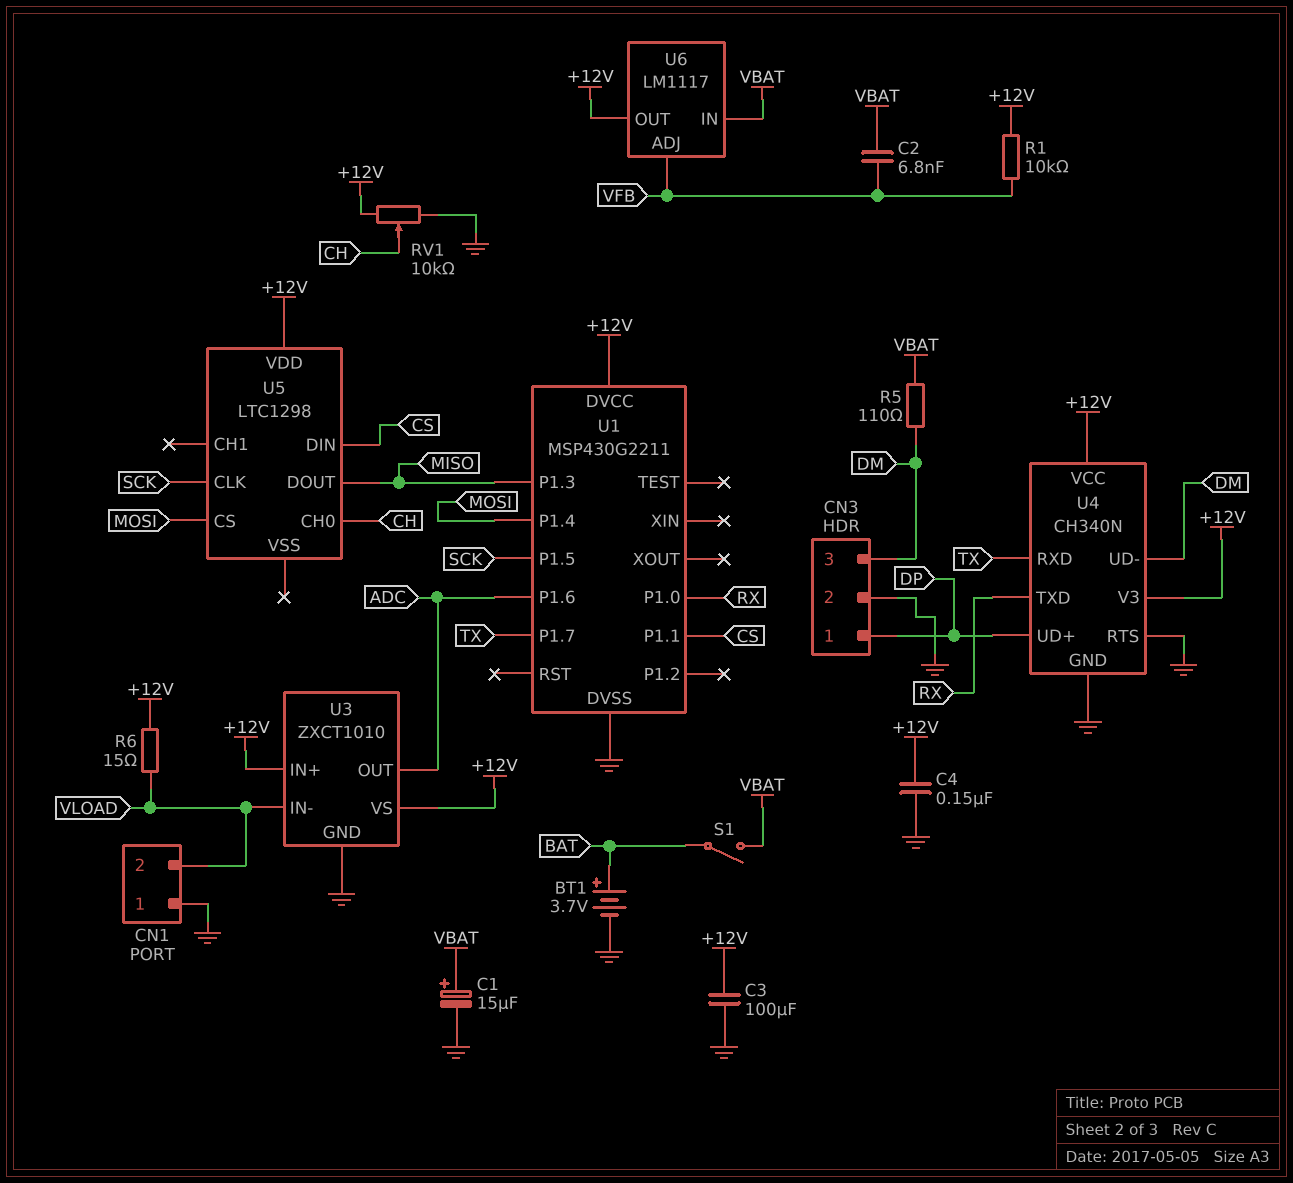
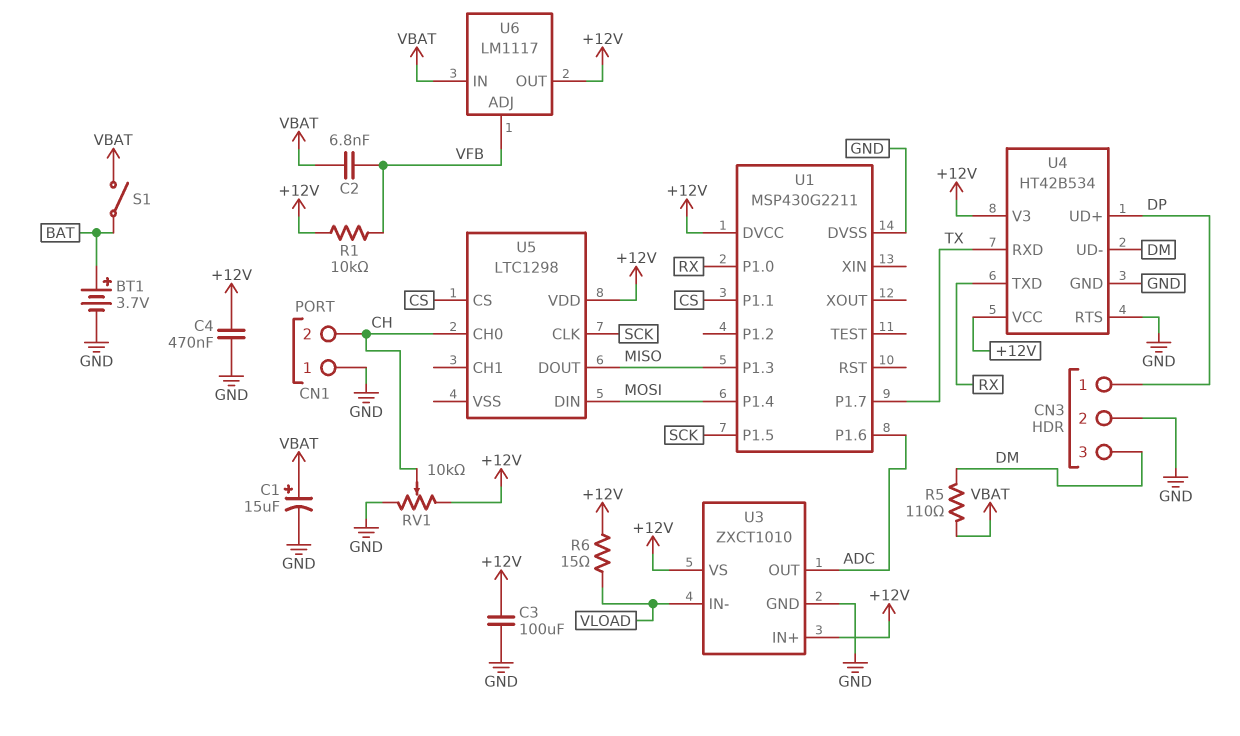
C4: 150nF (+12V, GND) -> 470nF (+12V, GND)
CN1 pin 2: VLOAD -> CH
U4: CH340N -> HT42B534
U5 pin CS: MOSI -> CS
U5 pin DIN: CS -> MOSI

